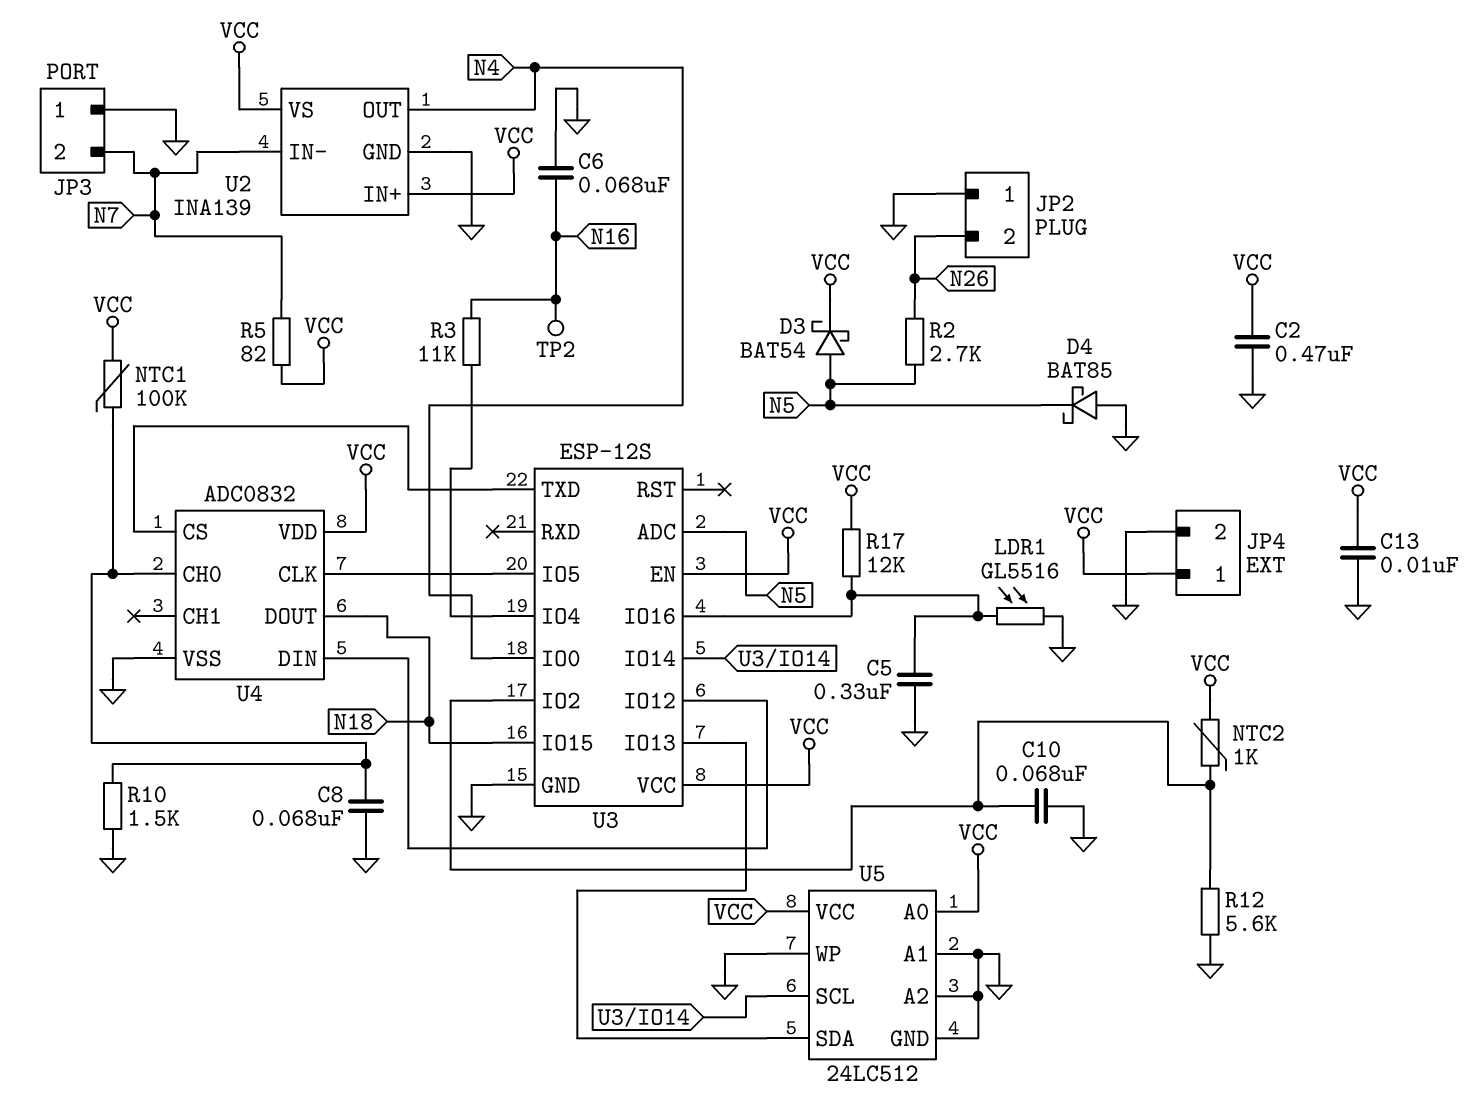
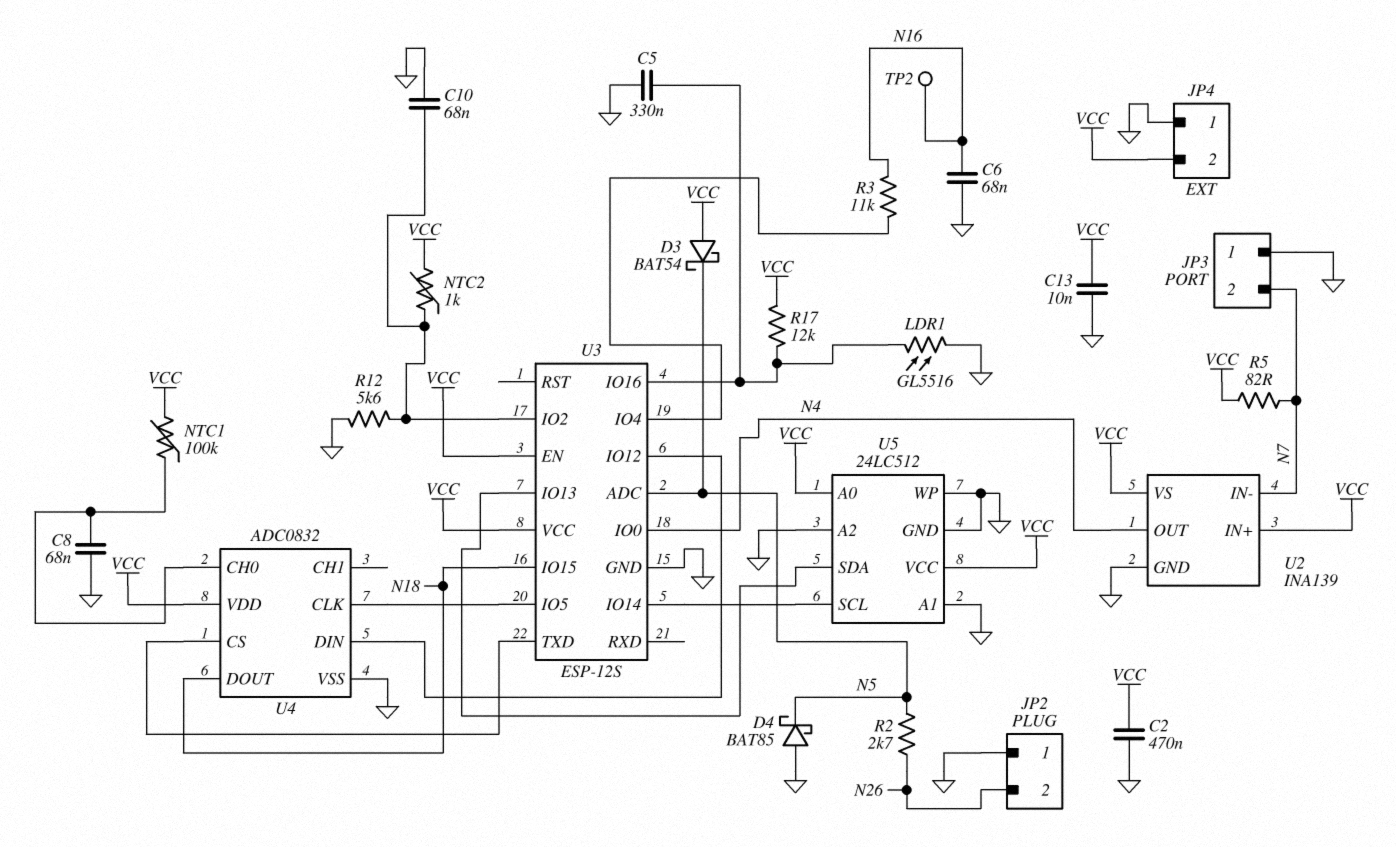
D3: schottky BAT54 (A N5, K VCC) -> schottky BAT54 (A VCC, K N5)
JP4 pin 1: VCC -> GND
JP4 pin 2: GND -> VCC
R10: 1.5k (GND, U4/CH0) -> none

